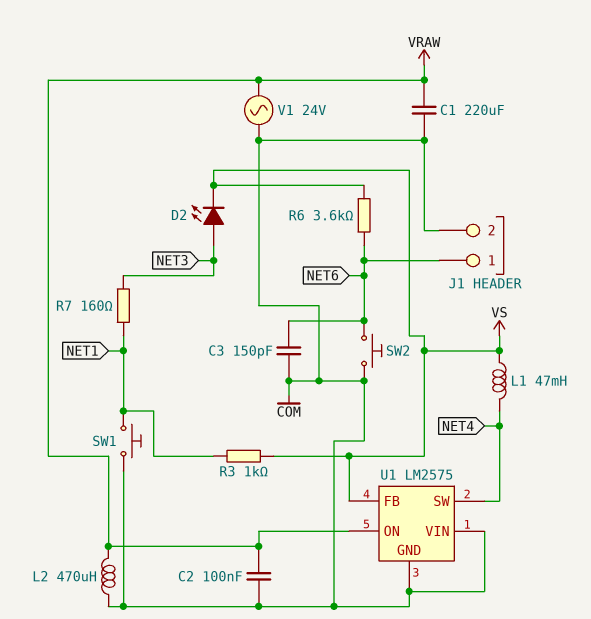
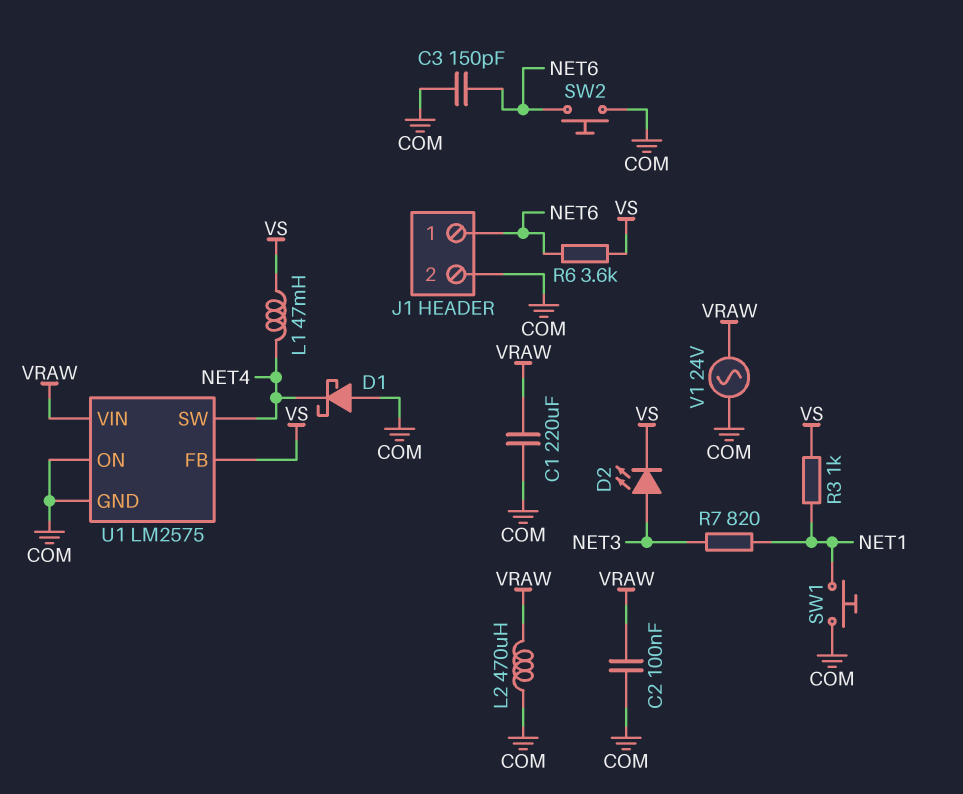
D1: none -> schottky (A COM, K NET4)
R7: 160 (NET1, NET3) -> 820 (NET1, NET3)
U1 pin ON: VRAW -> COM
U1 pin VIN: COM -> VRAW

